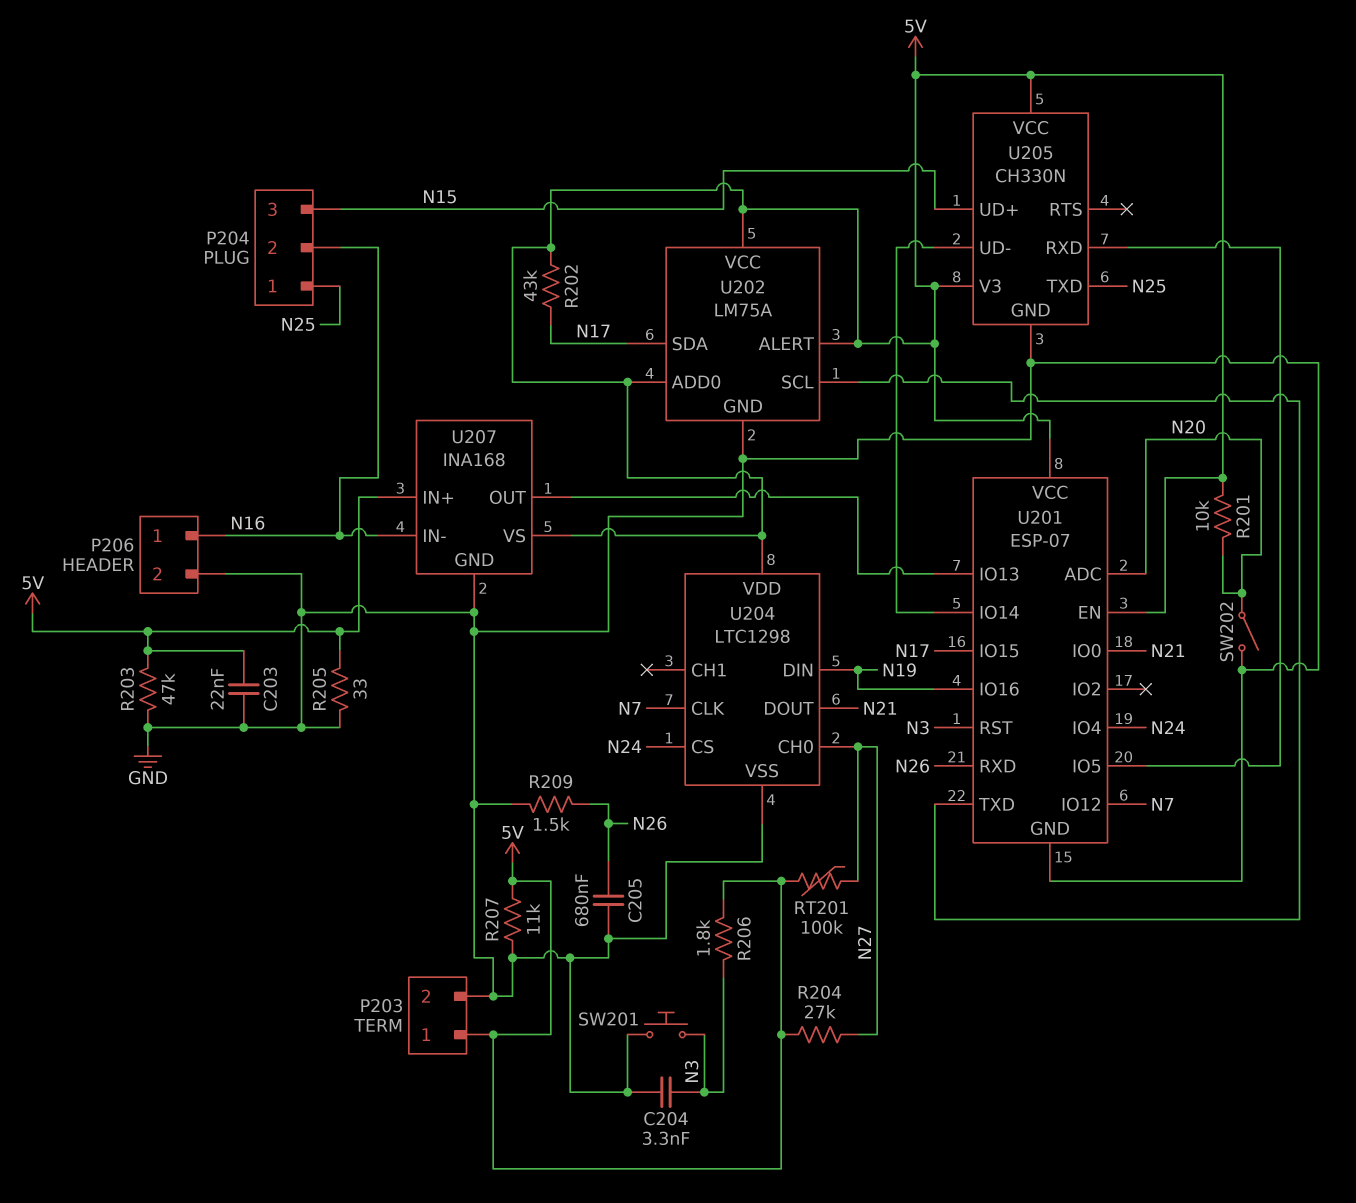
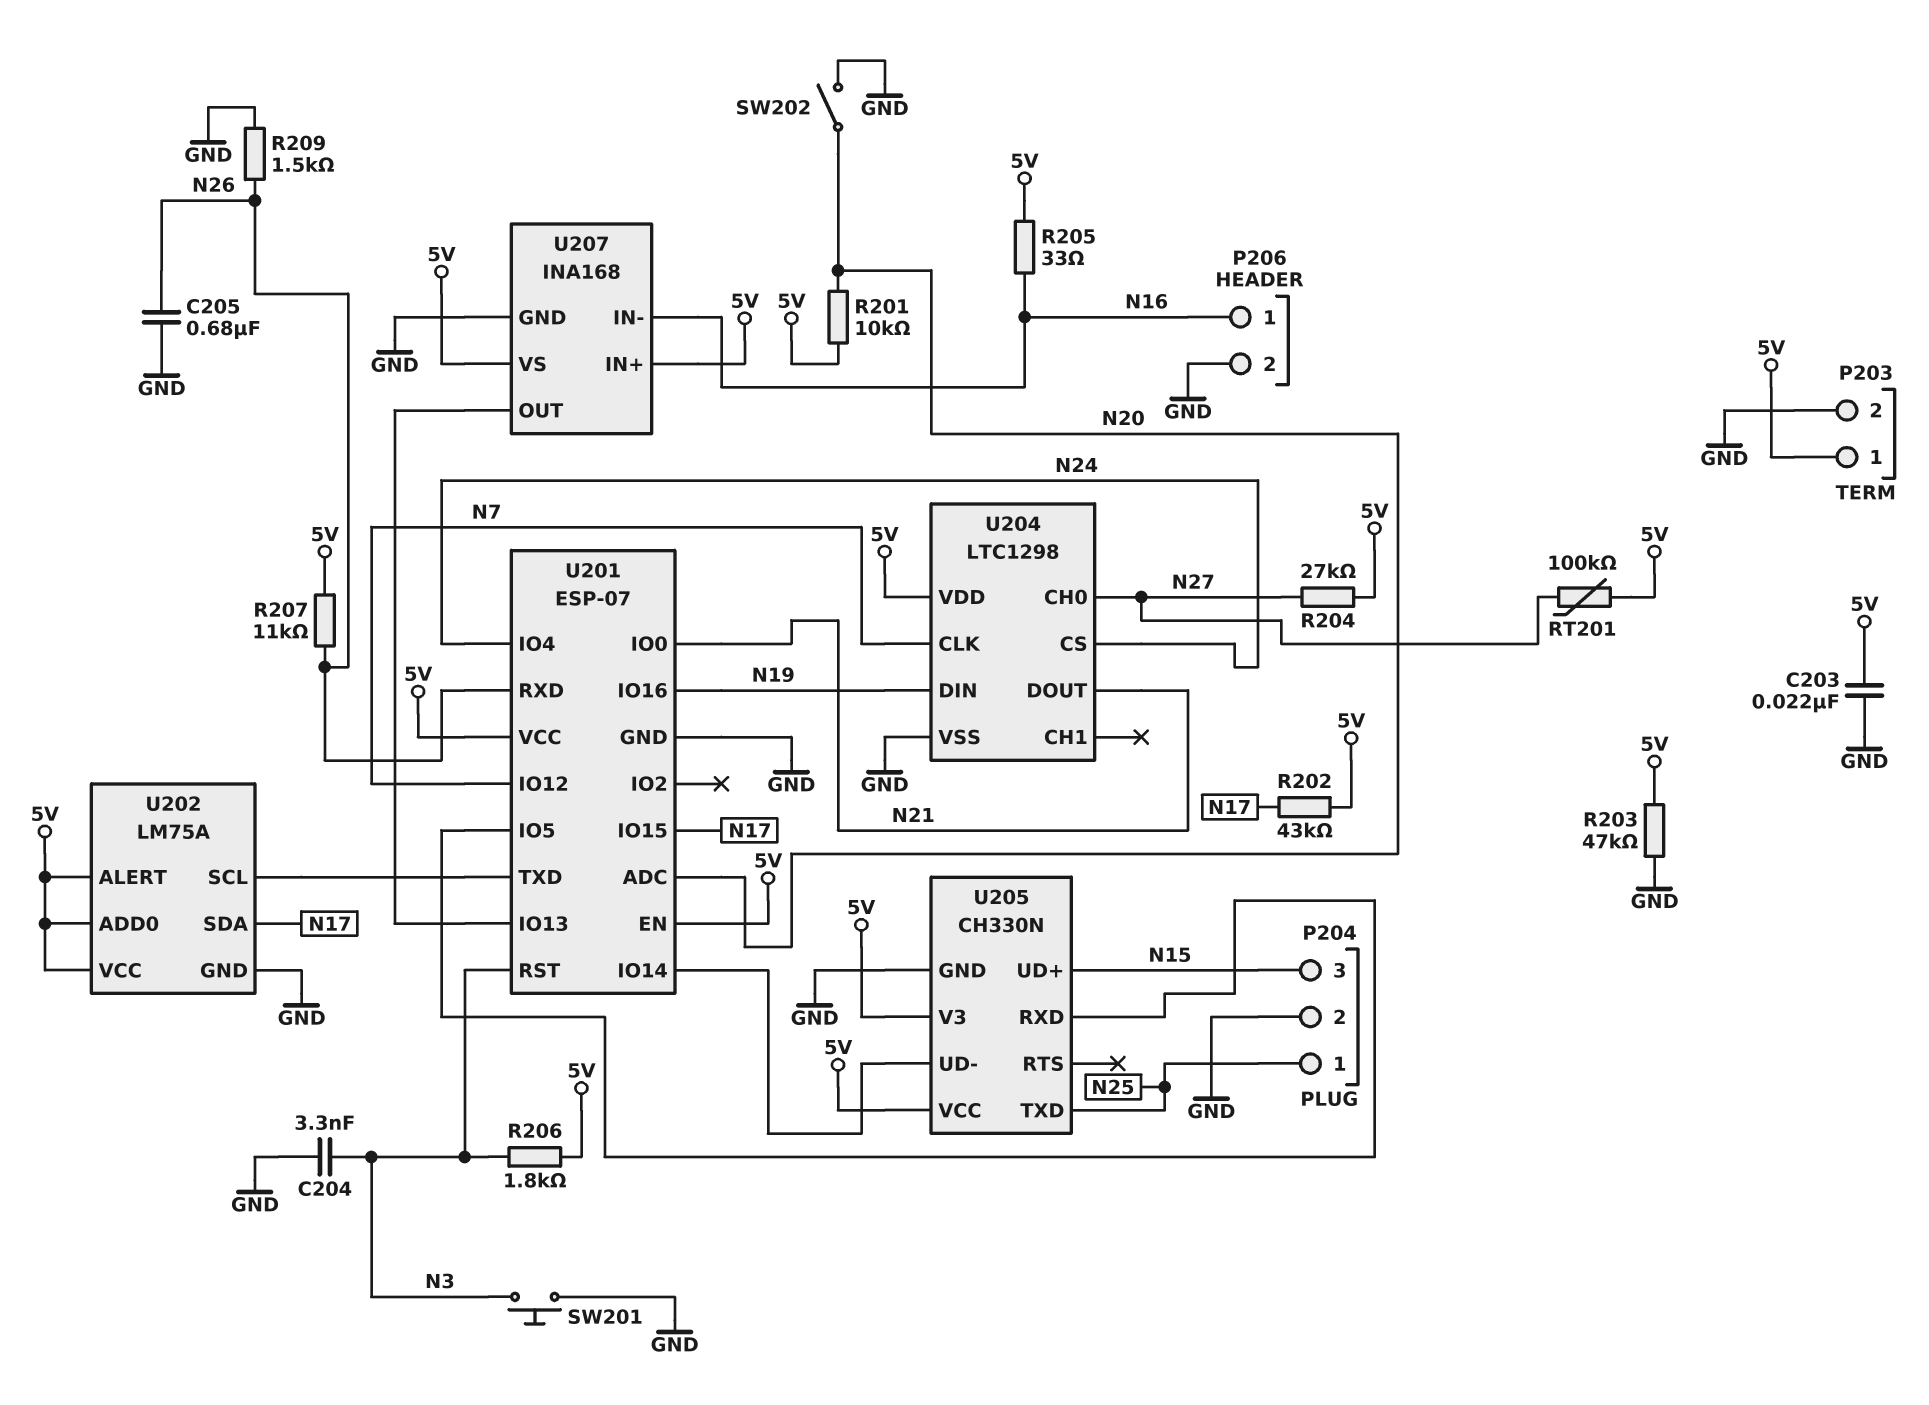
P204 pin 2: N16 -> GND
R205: 33 (5V, GND) -> 33 (5V, N16)
R207: 11k (5V, GND) -> 11k (5V, N26)

